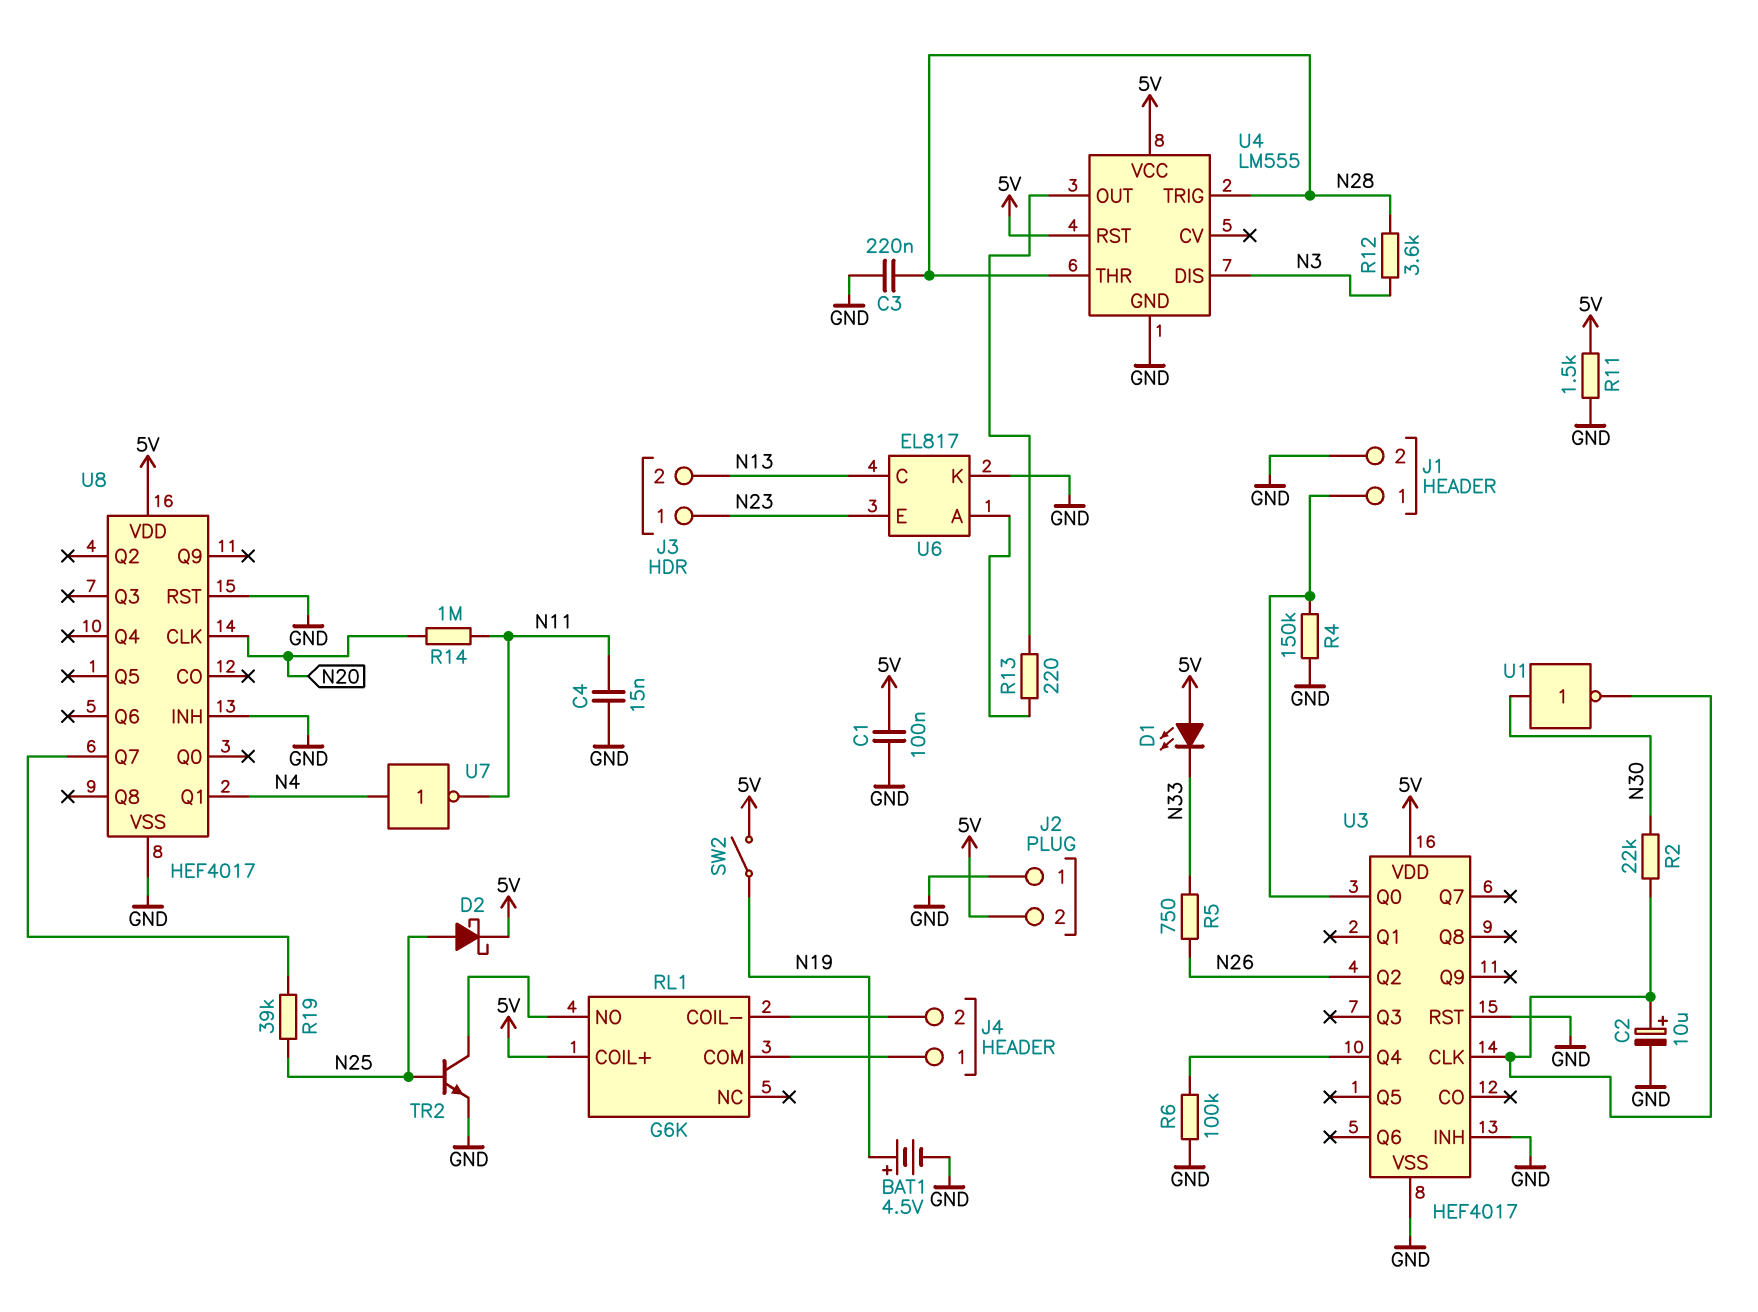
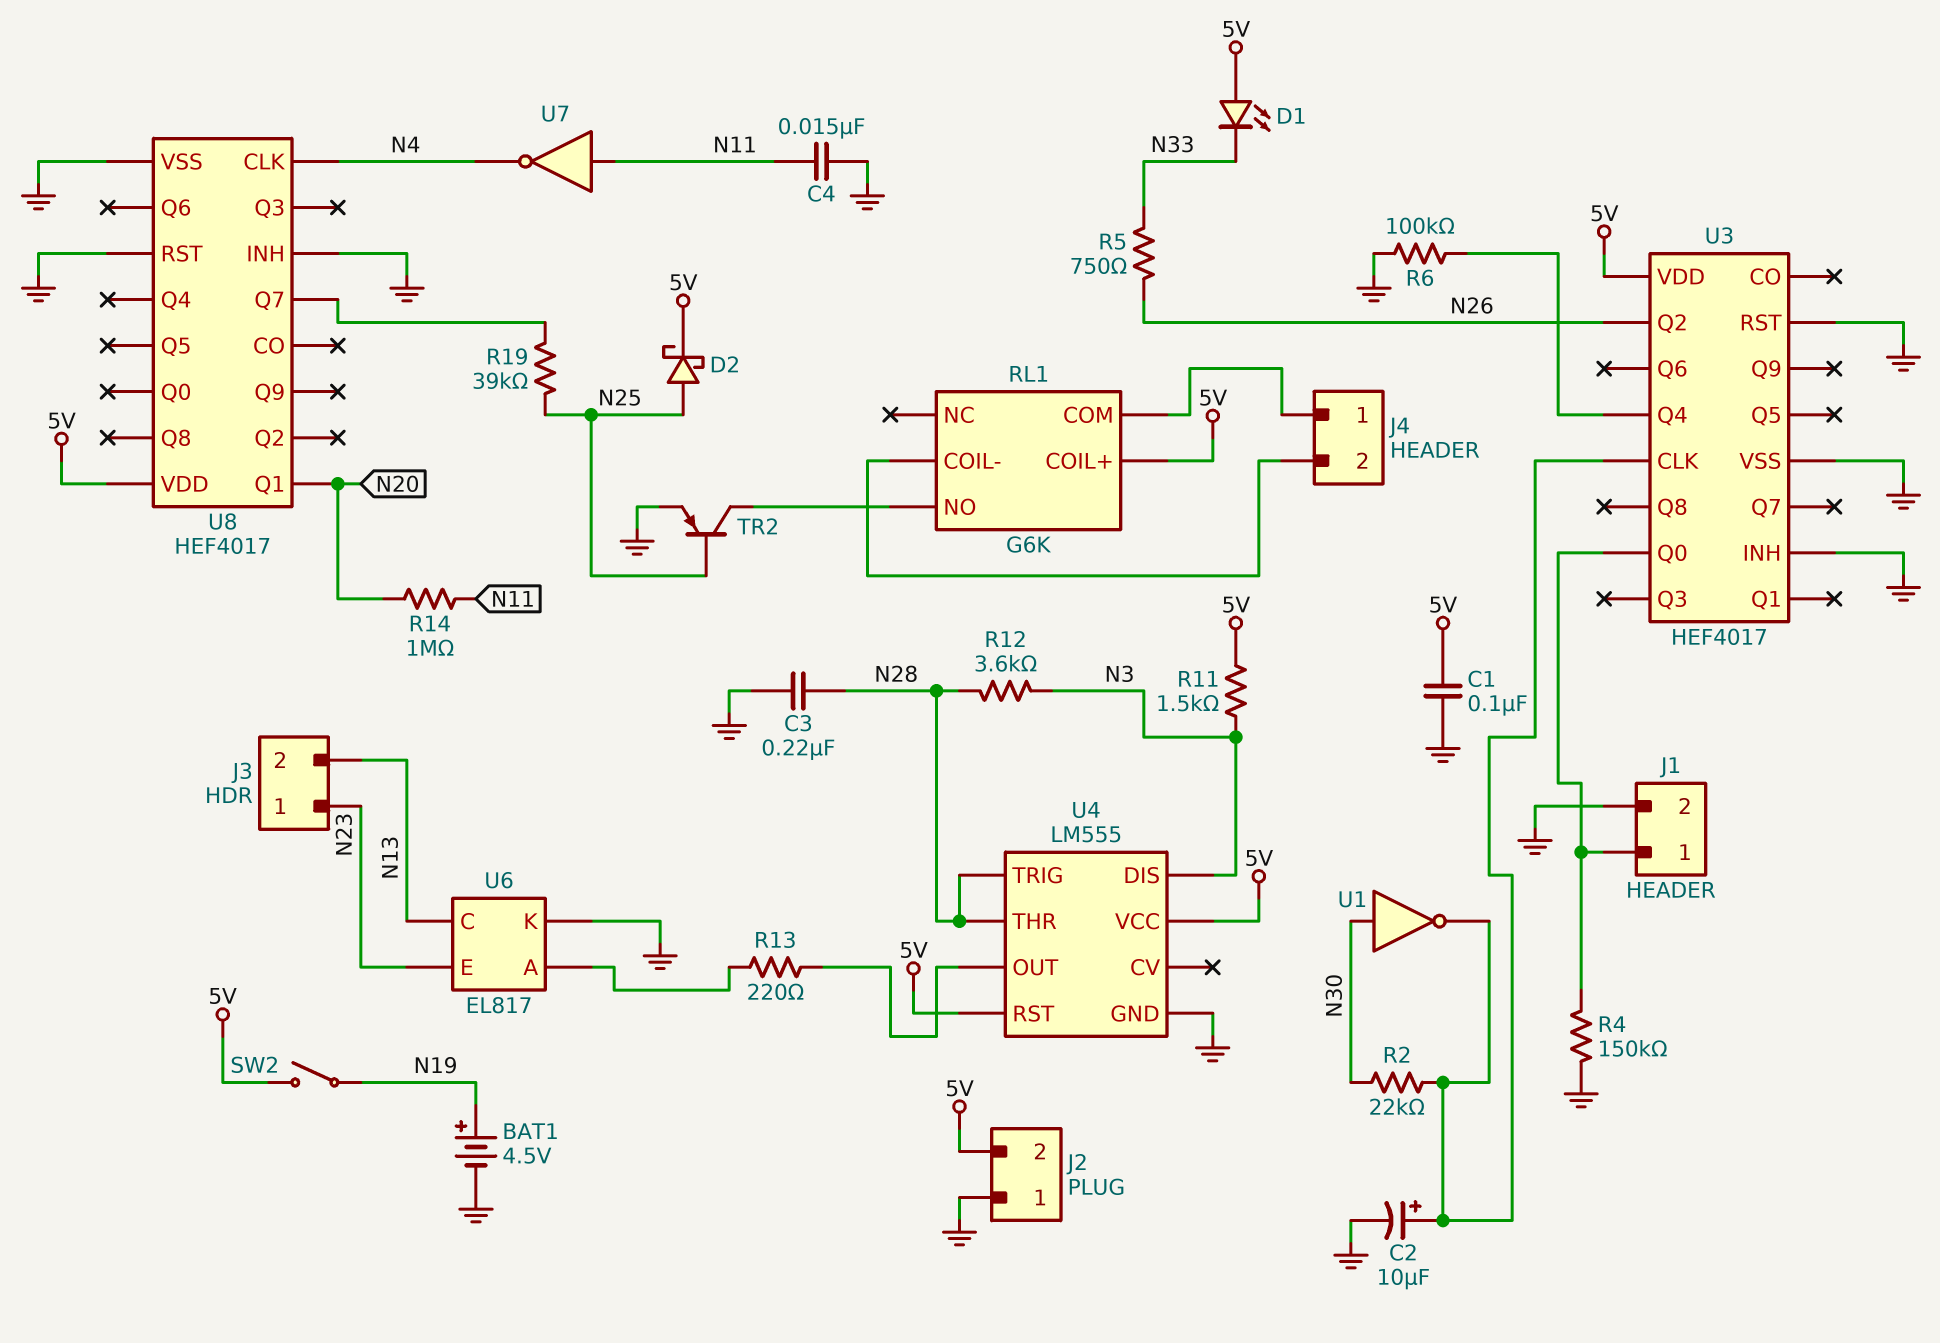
R11: 1.5k (5V, GND) -> 1.5k (5V, N3)
TR2: NPN (B N25, C RL1/NO, E GND) -> PNP (B N25, C RL1/NO, E GND)
U7: NOT (in N4, out N11) -> NOT (in N11, out N4)
U8 pin CLK: N20 -> N4
U8 pin Q1: N4 -> N20

